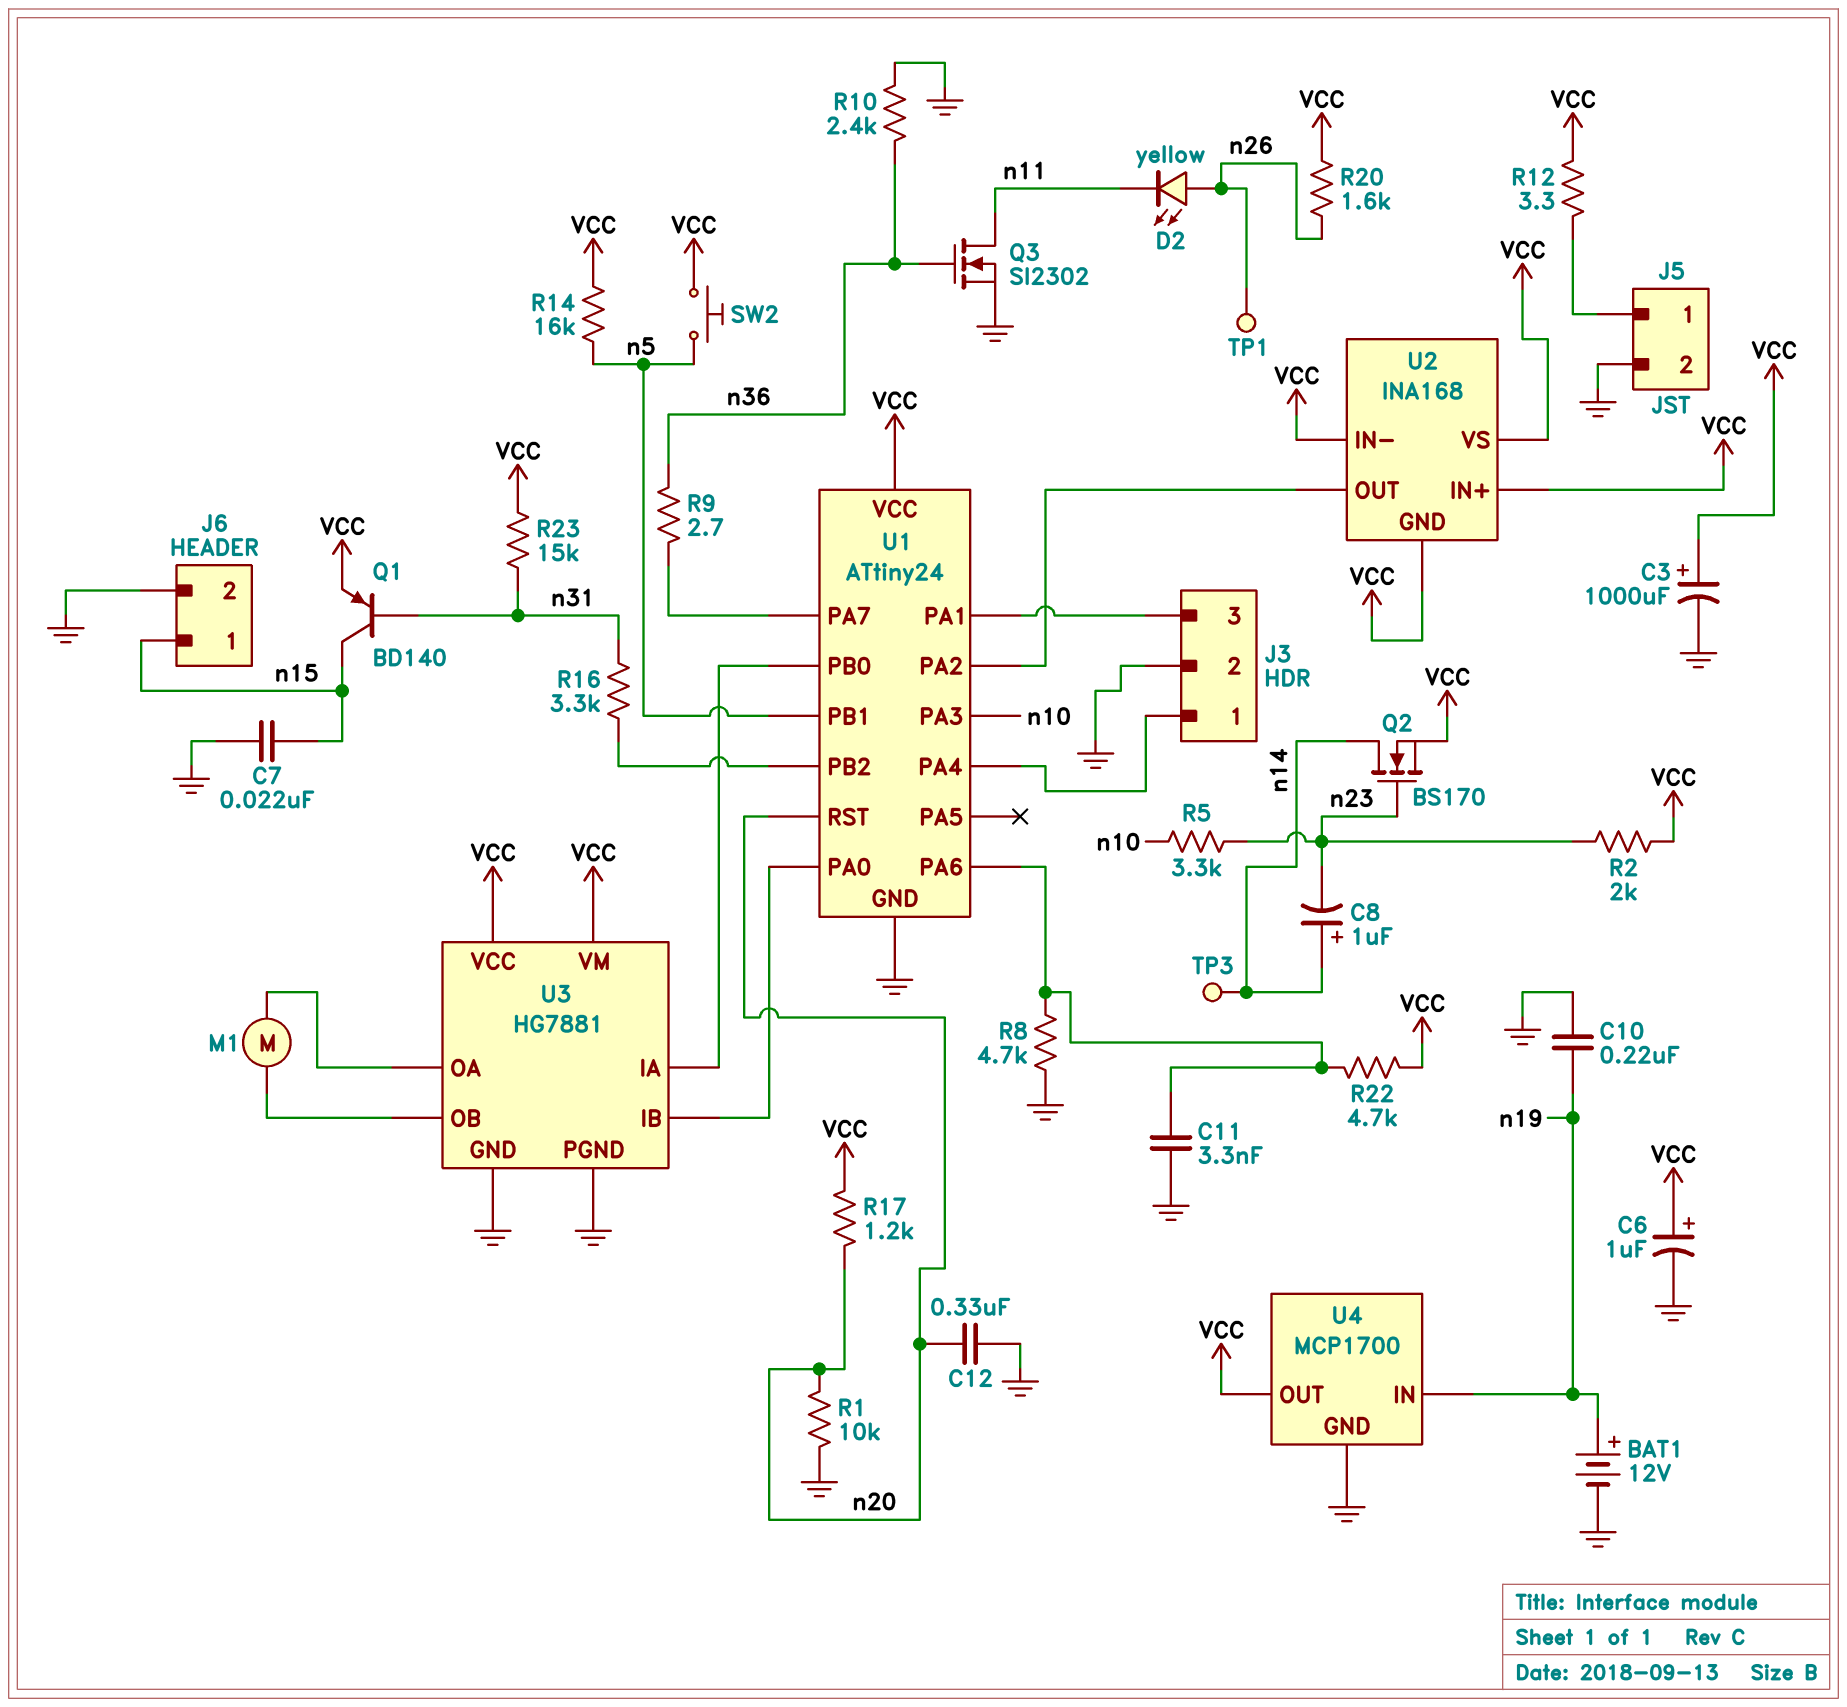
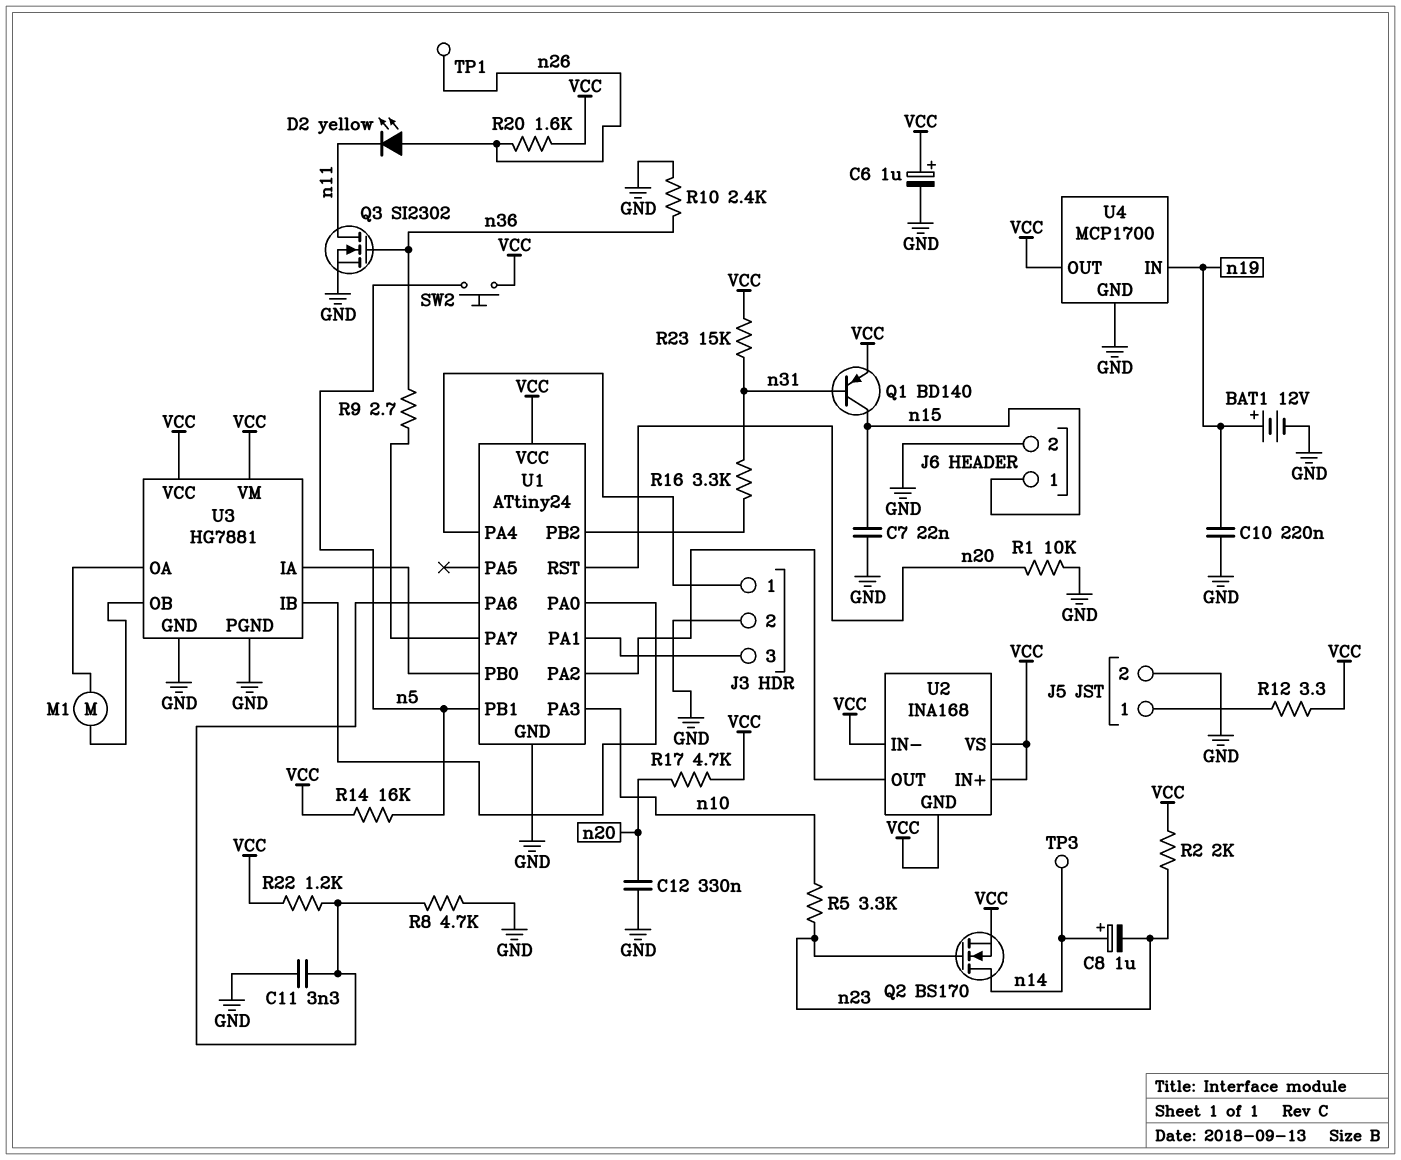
C3: 1000uF (plus VCC, minus GND) -> none
R17: 1.2k (VCC, n20) -> 4.7k (VCC, n20)
R22: 4.7k (U1/PA6, VCC) -> 1.2k (U1/PA6, VCC)

